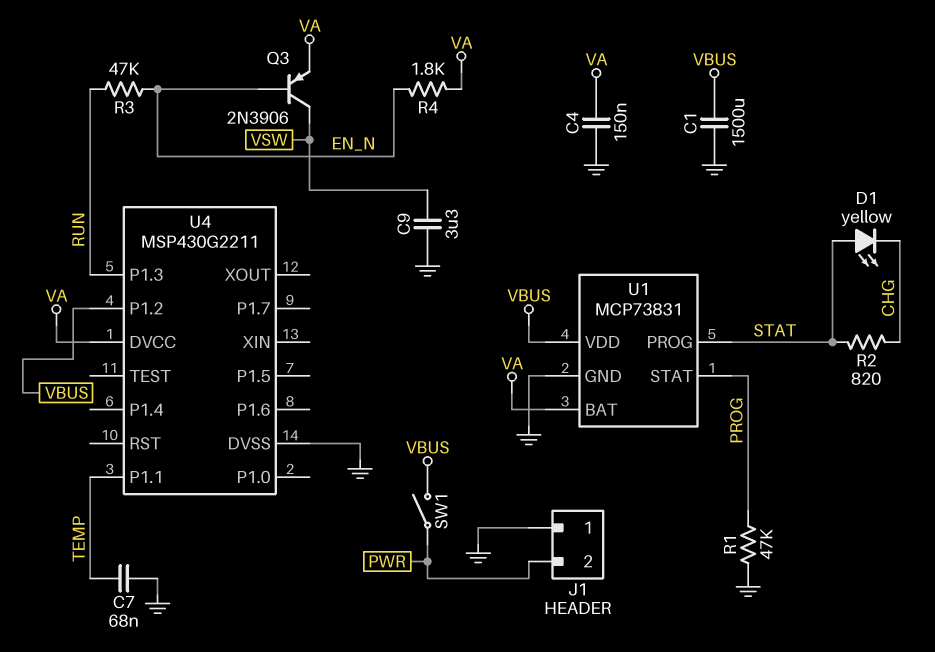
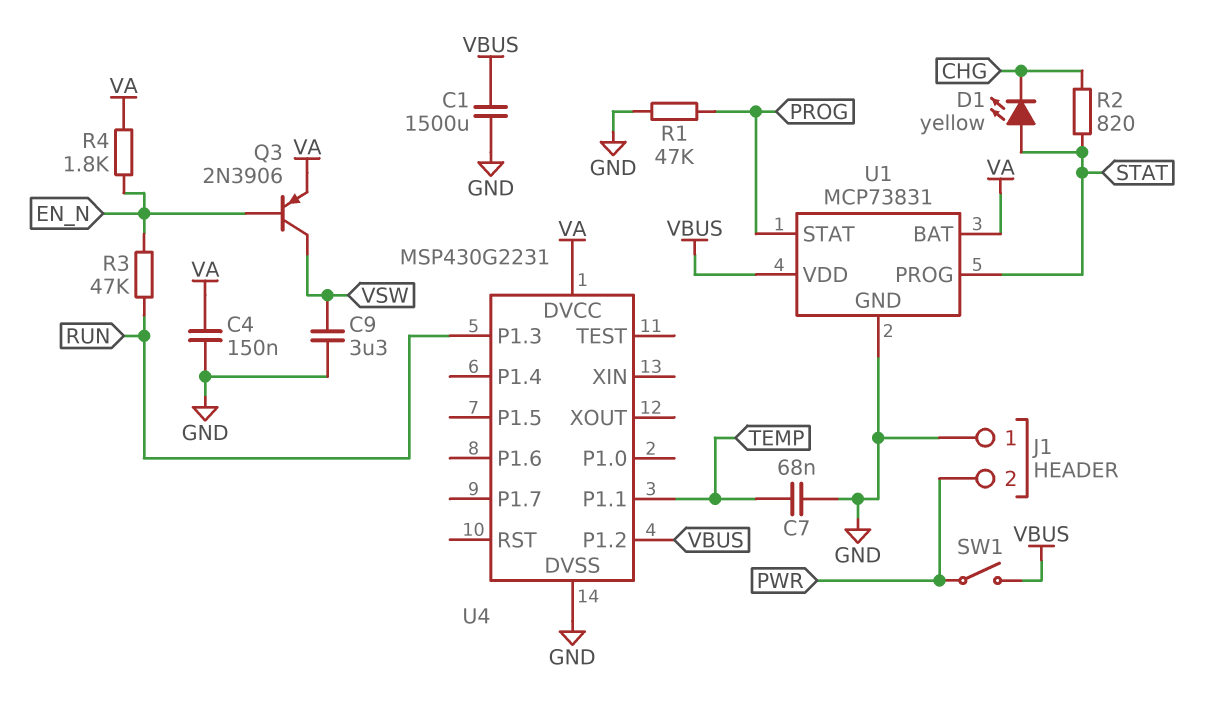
U4: MSP430G2211 -> MSP430G2231

